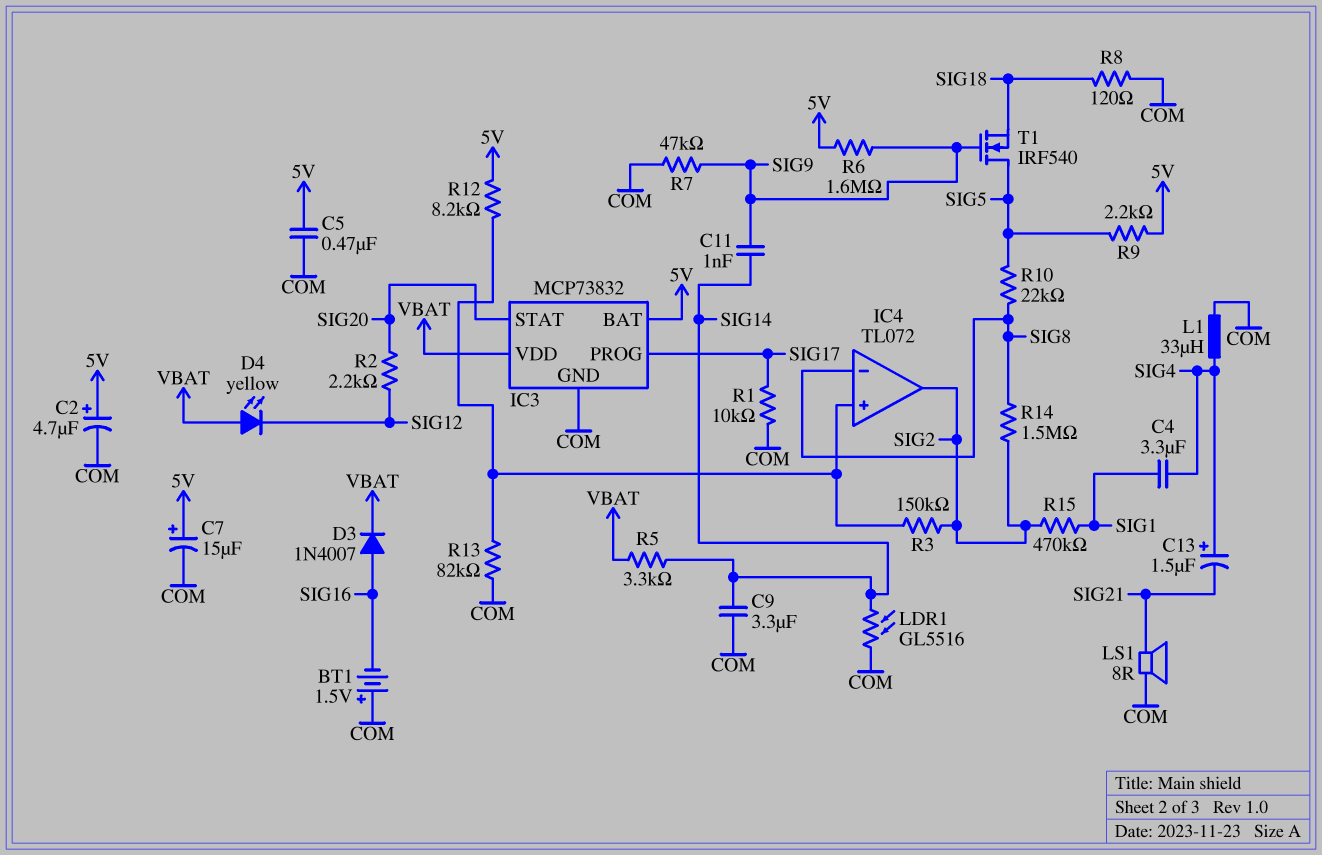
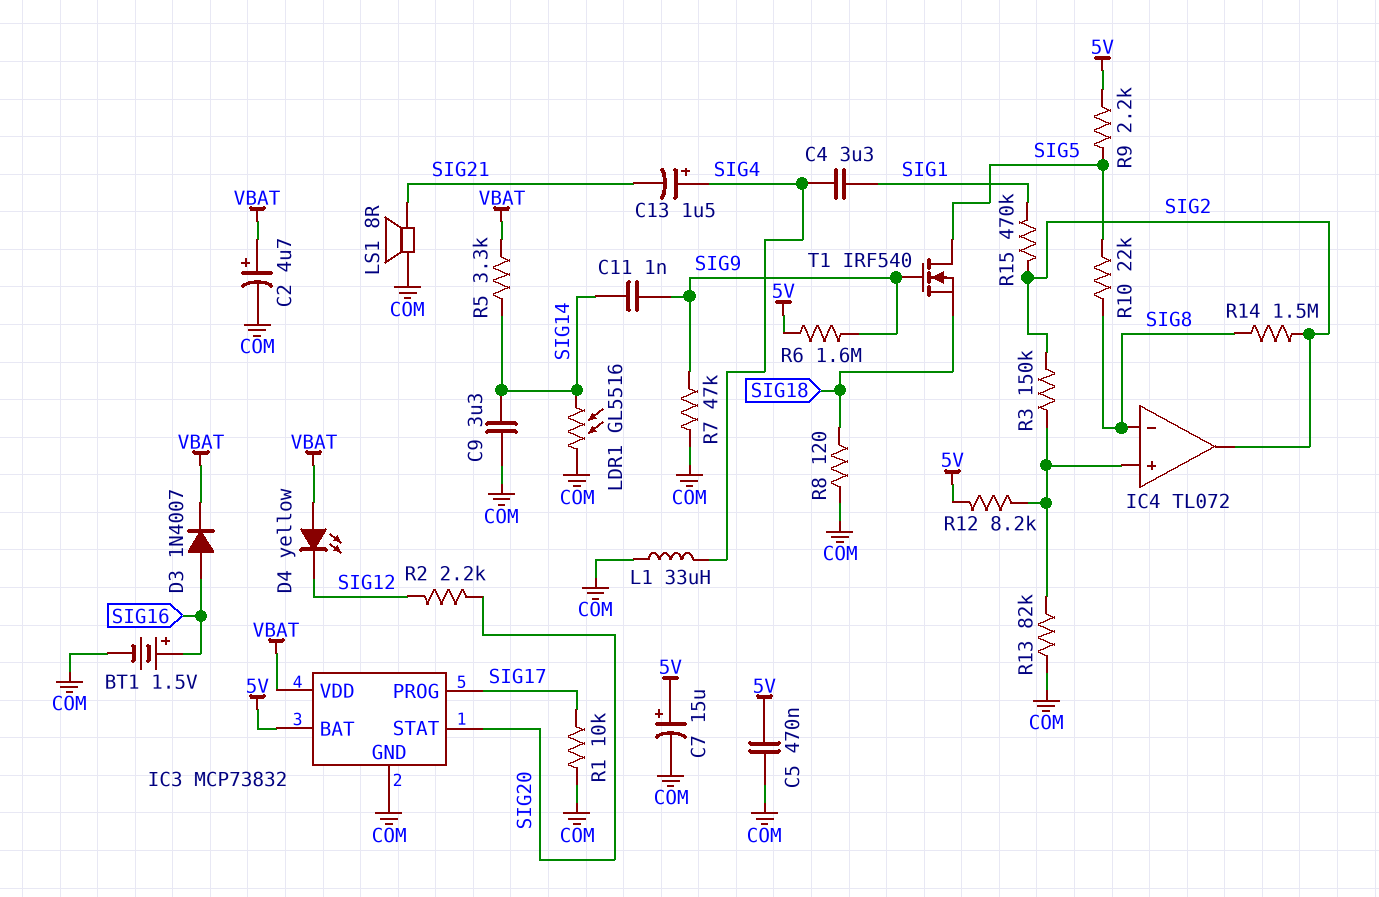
BT1: 1.5V (plus COM, minus SIG16) -> 1.5V (plus SIG16, minus COM)
C2: 4.7uF (plus 5V, minus COM) -> 4.7uF (plus VBAT, minus COM)

